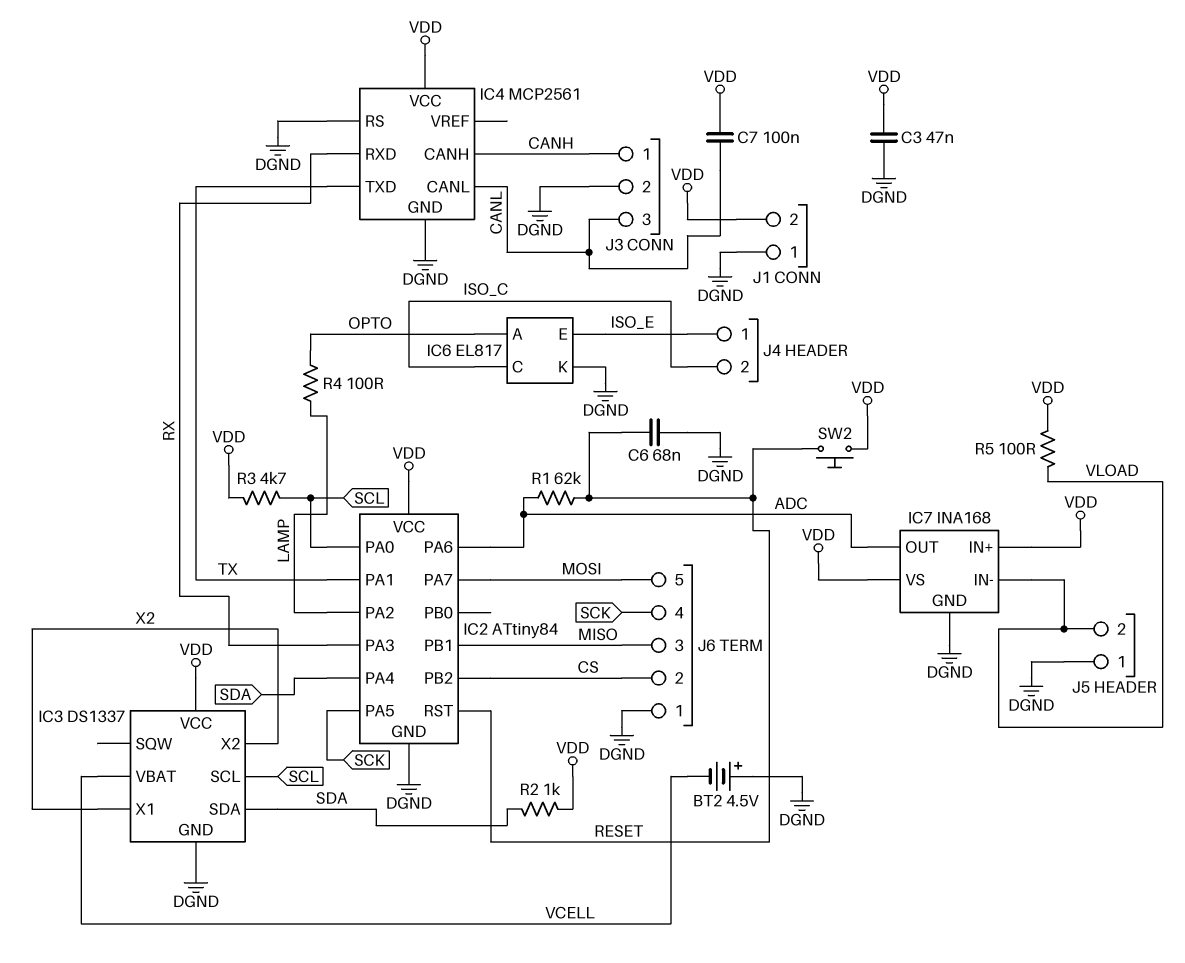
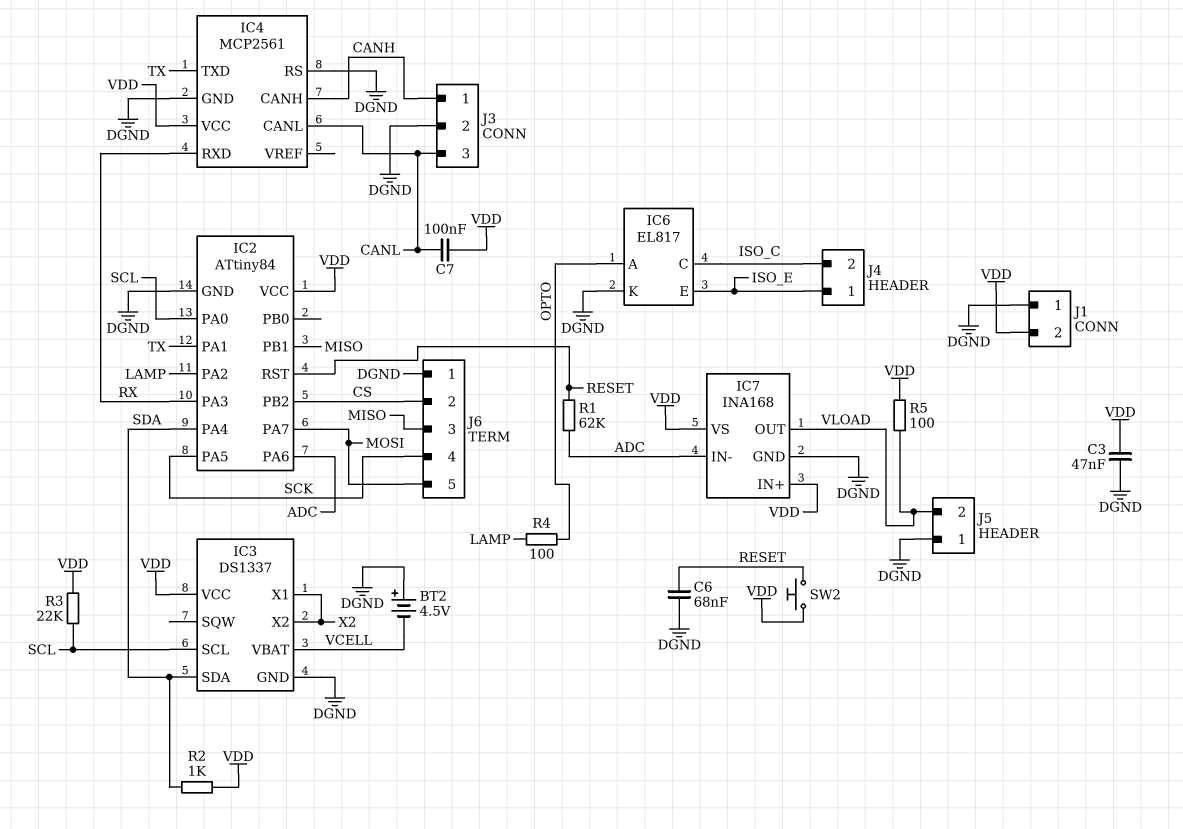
IC7 pin IN-: VLOAD -> ADC
IC7 pin OUT: ADC -> VLOAD
R3: 4.7k (SCL, VDD) -> 22k (SCL, VDD)

